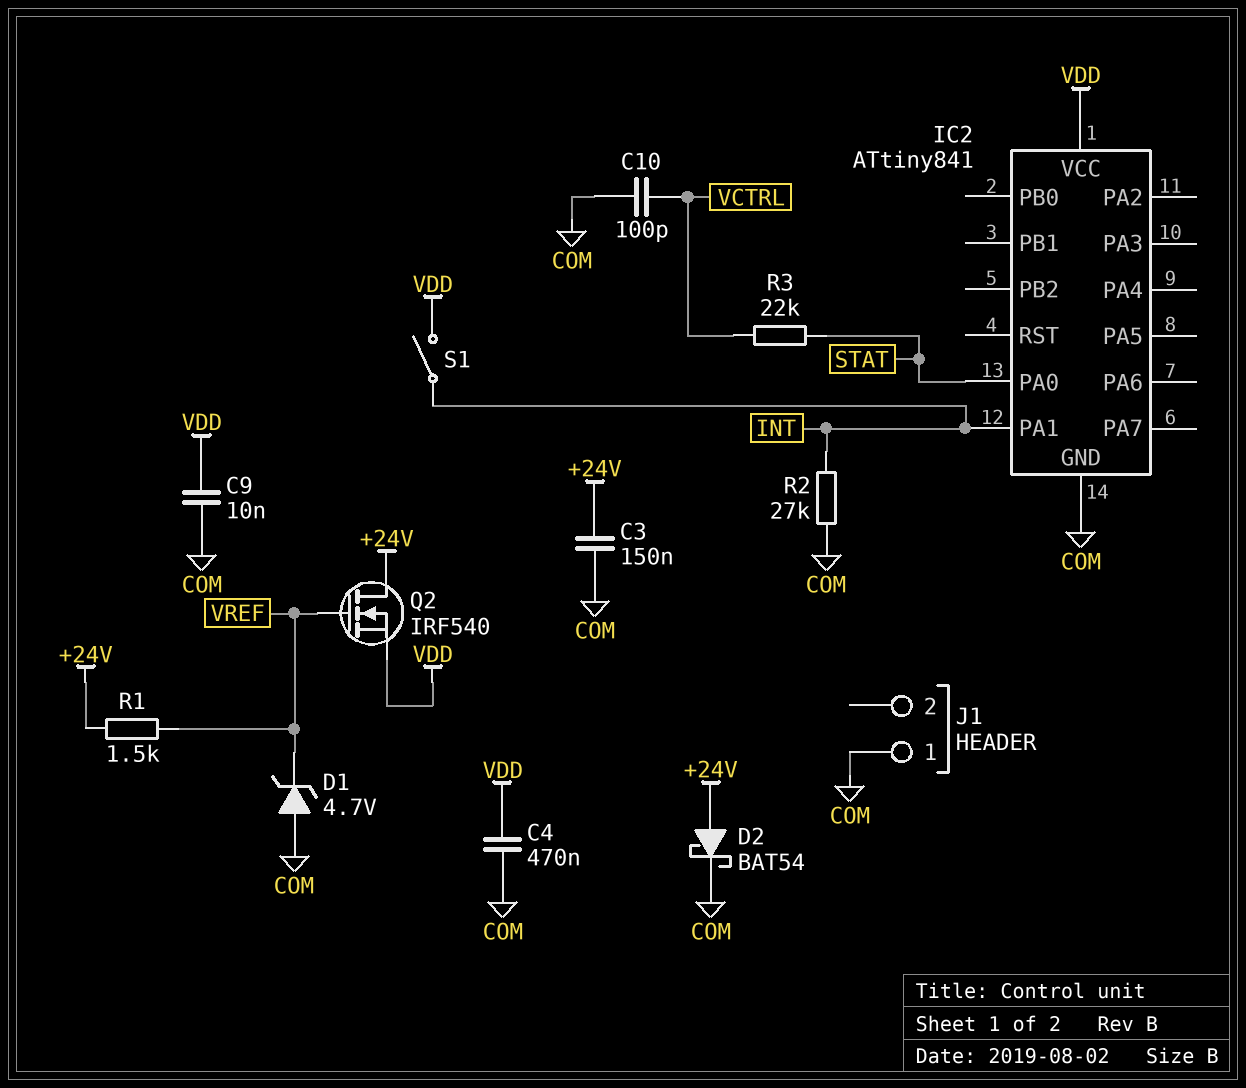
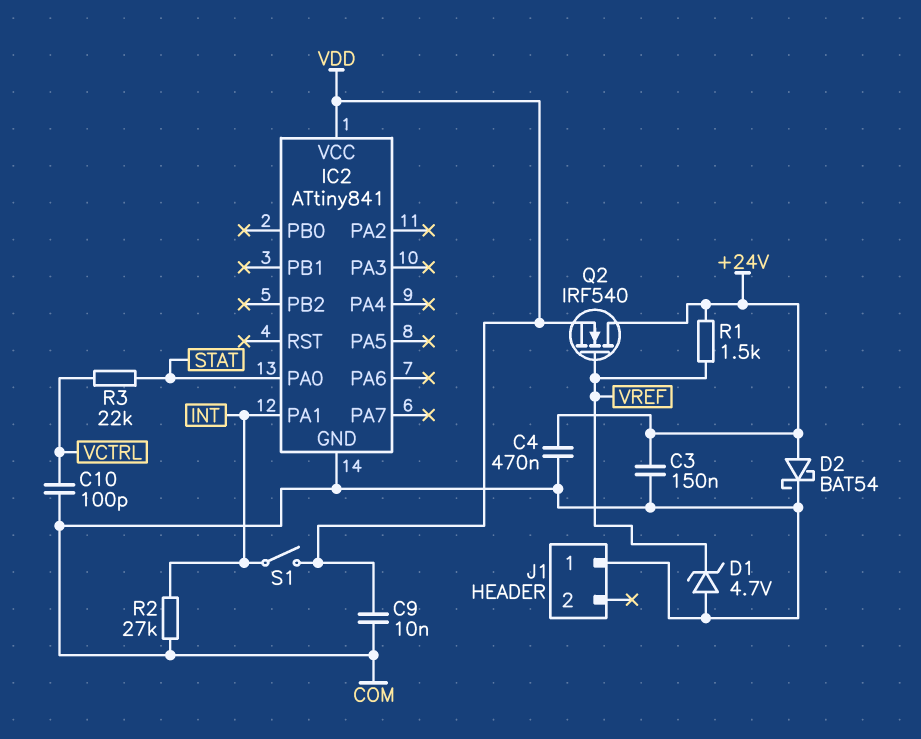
C4: 470nF (COM, VDD) -> 470nF (+24V, COM)

